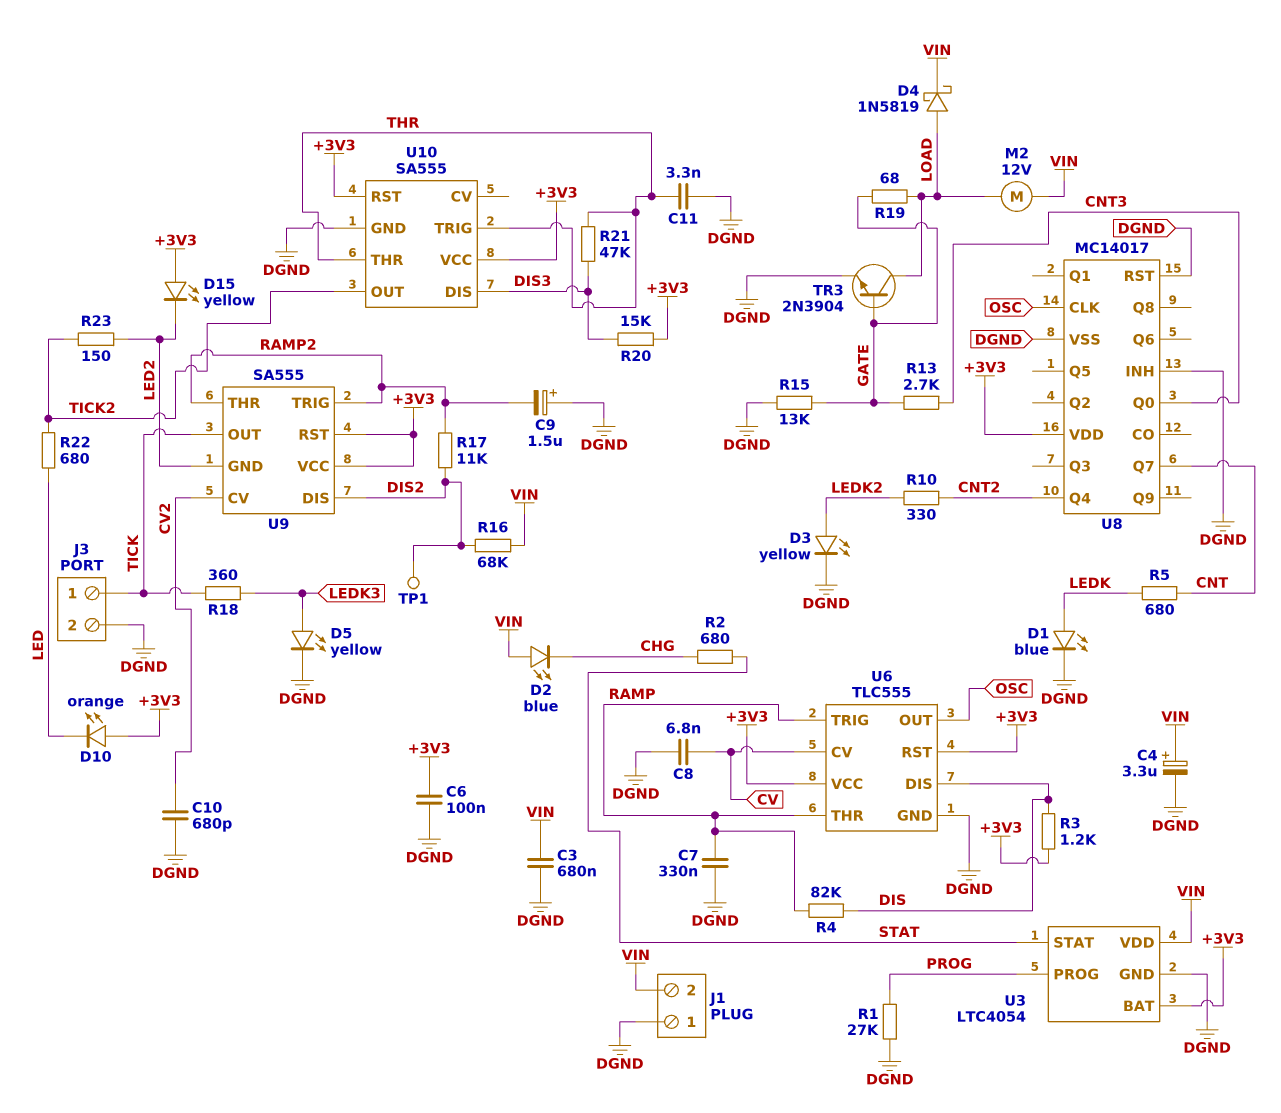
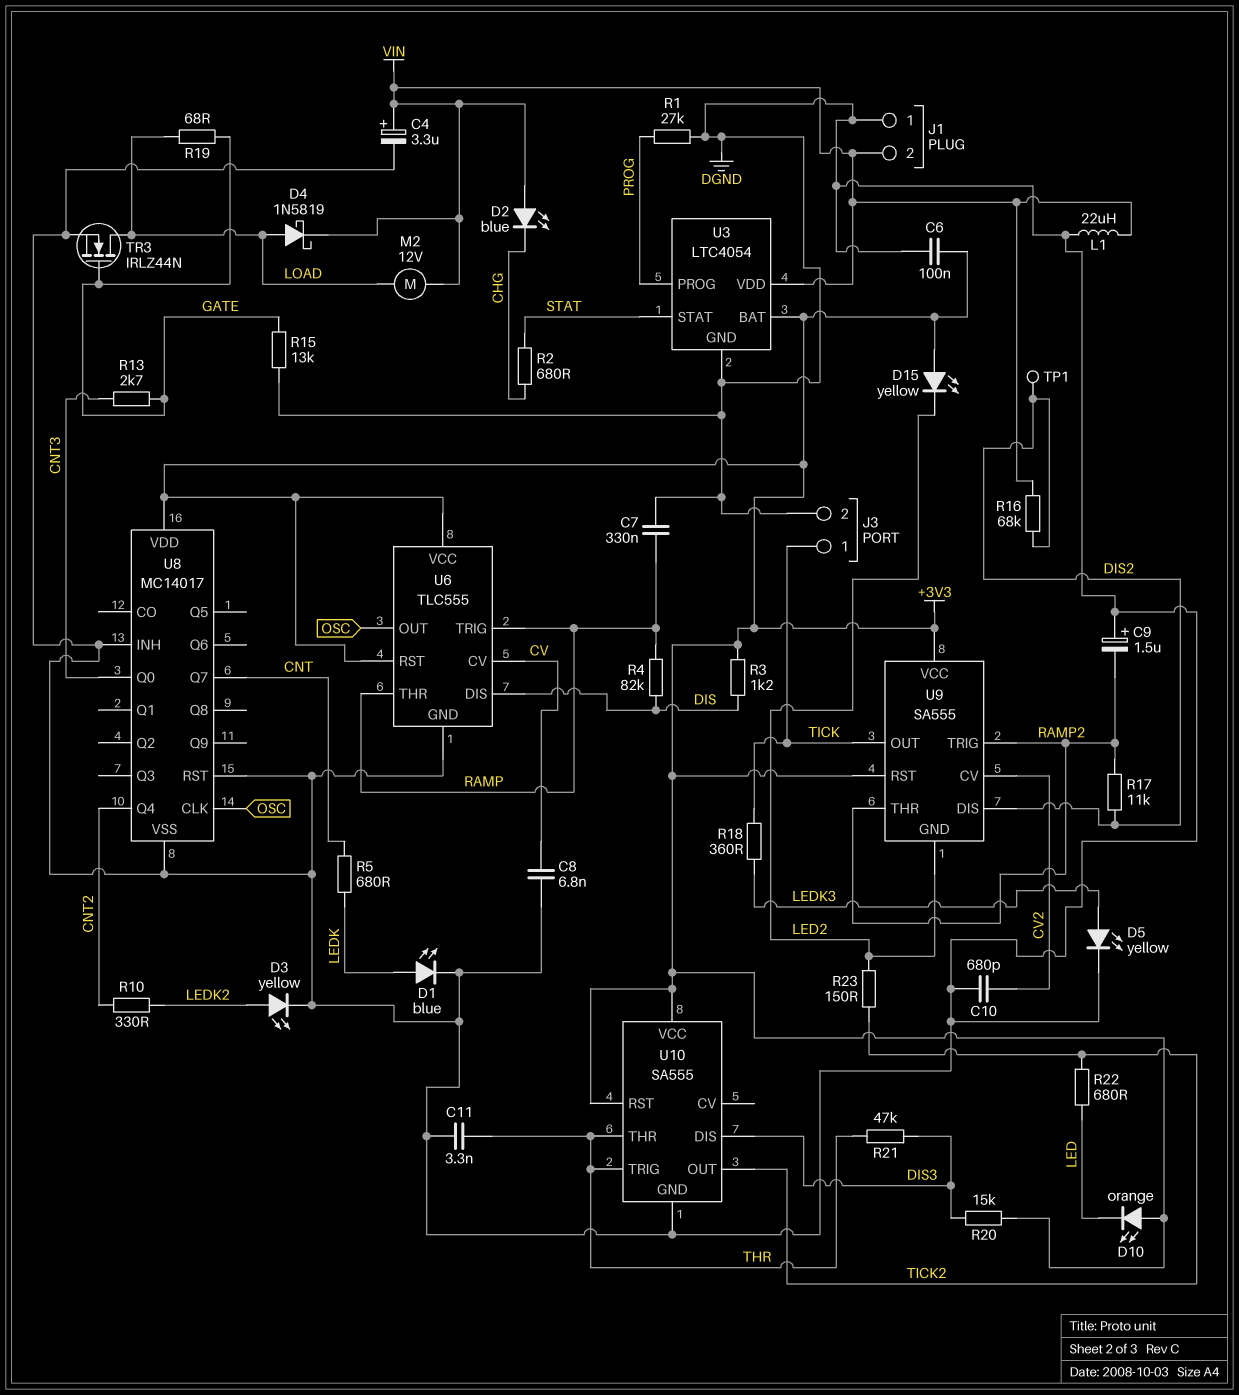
C3: 680nF (DGND, VIN) -> none
L1: none -> 22uH (DGND, VIN)
TR3: NPN 2N3904 (B GATE, C LOAD, E DGND) -> NMOS IRLZ44N (G GATE, D LOAD, S DGND)

